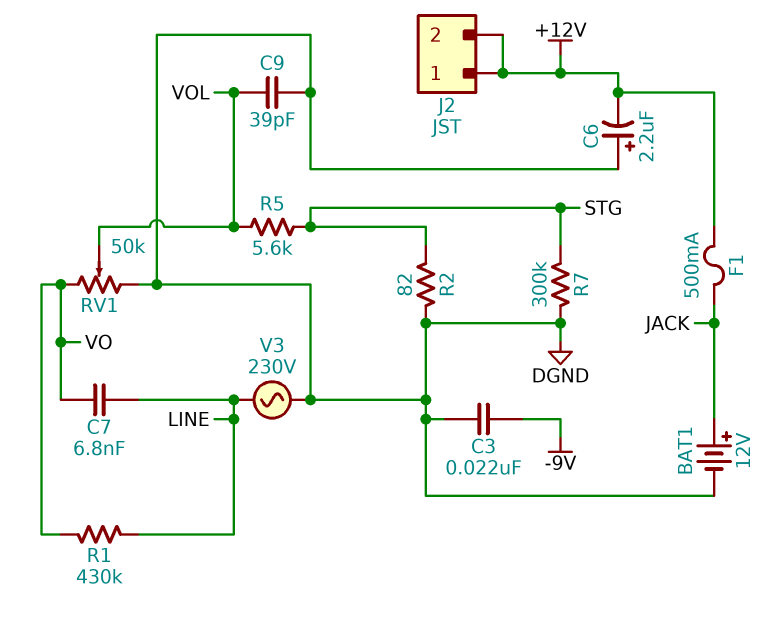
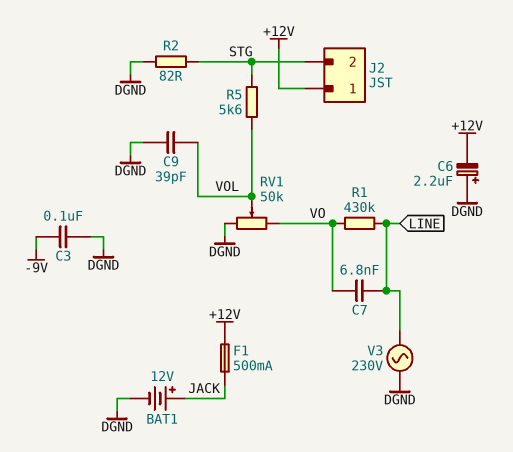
C3: 22nF (-9V, DGND) -> 100nF (-9V, DGND)
J2 pin 2: +12V -> STG
R7: 300k (DGND, STG) -> none

